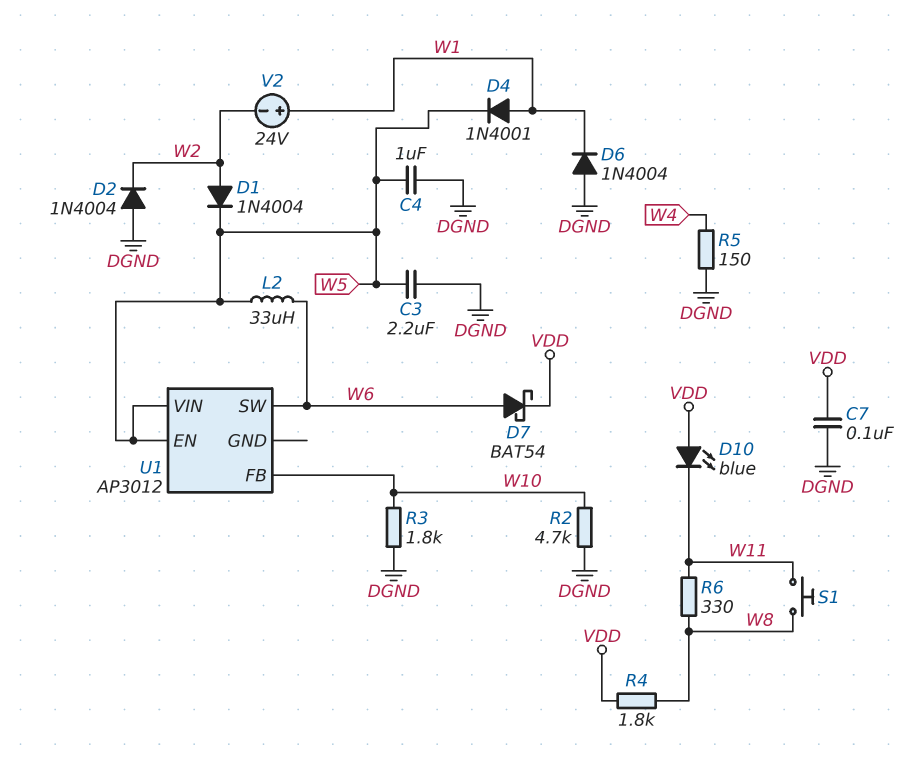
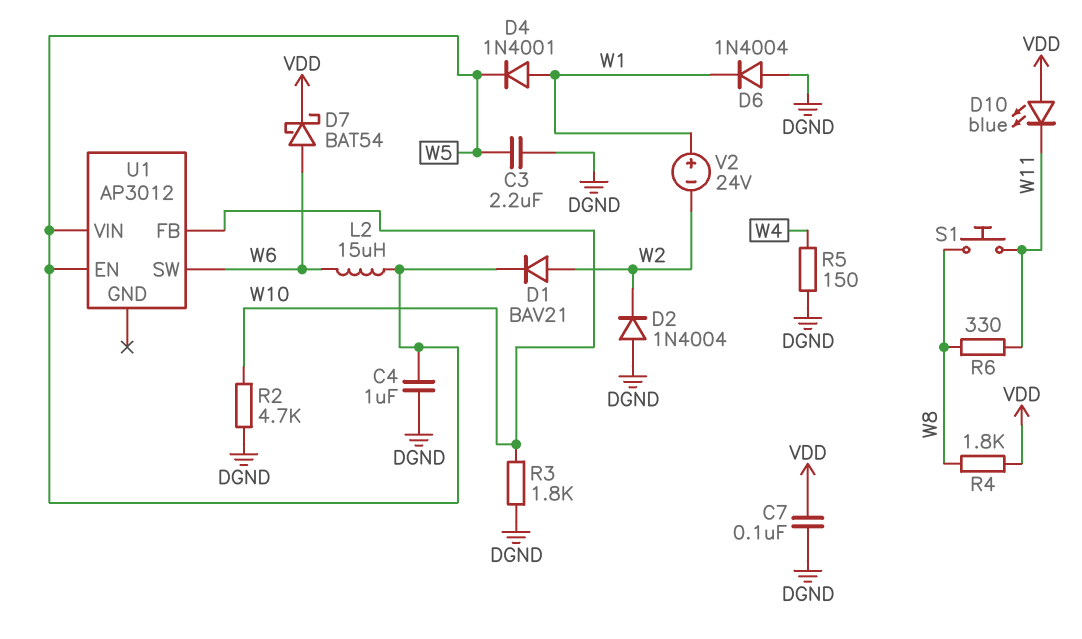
D1: diode 1N4004 (A W2, K W5) -> diode BAV21 (A W2, K W5)
L2: 33uH (W5, W6) -> 15uH (W5, W6)

